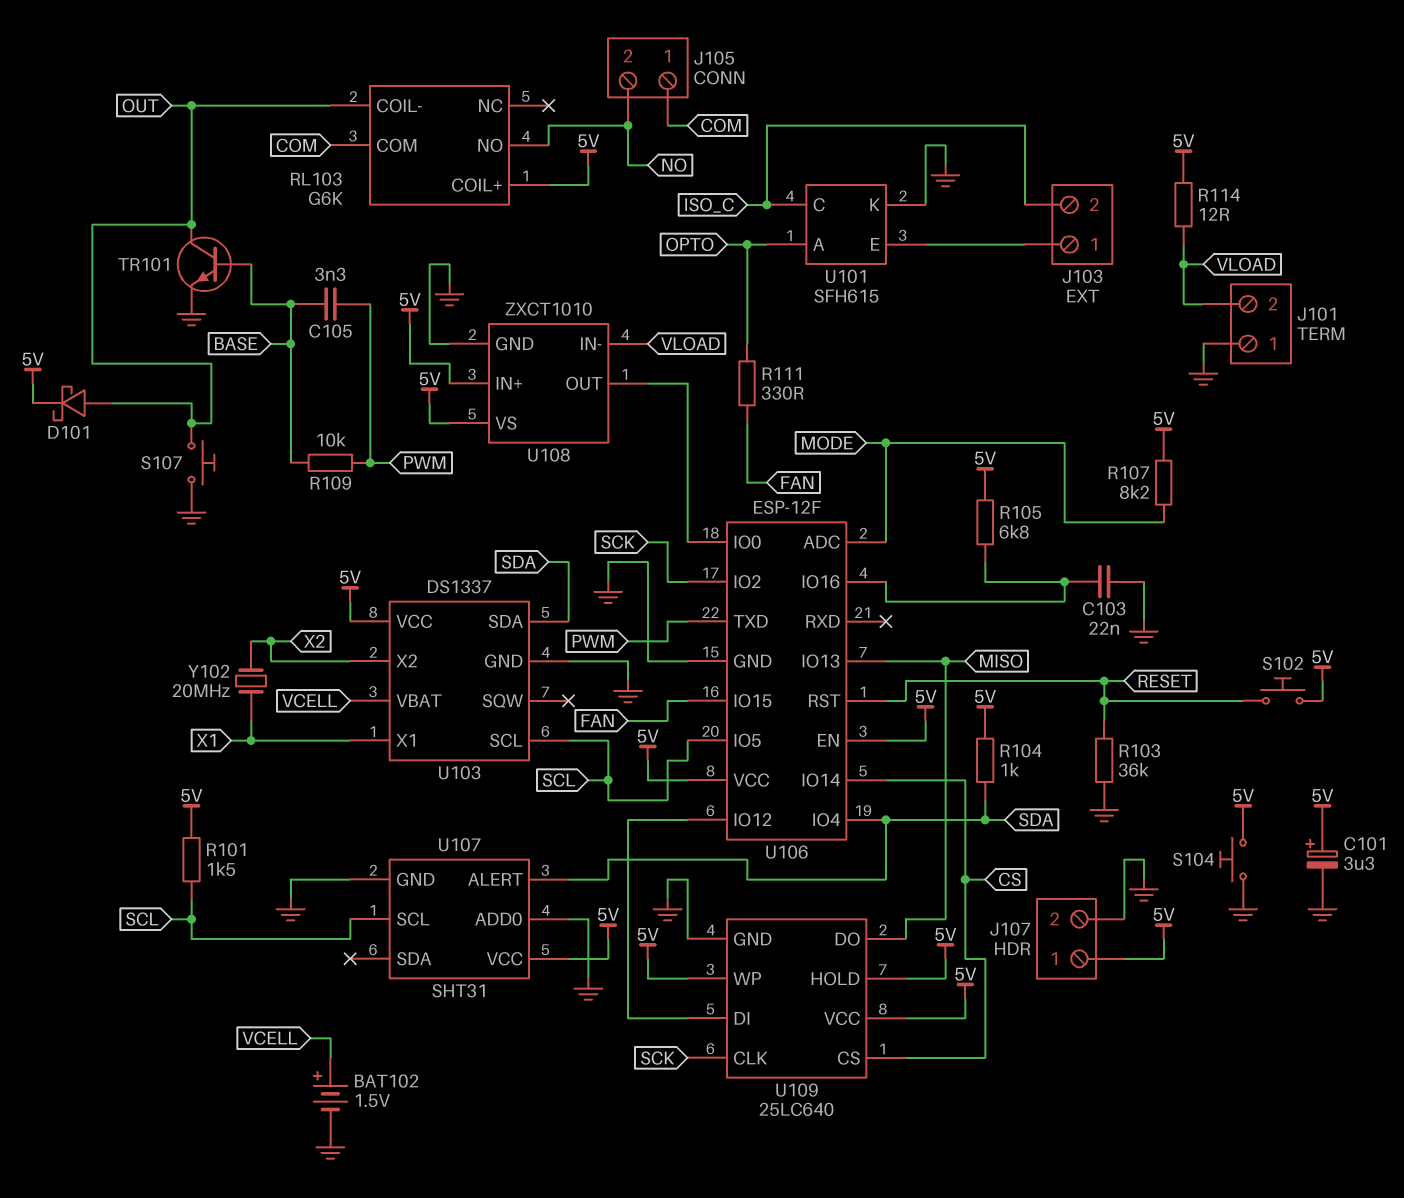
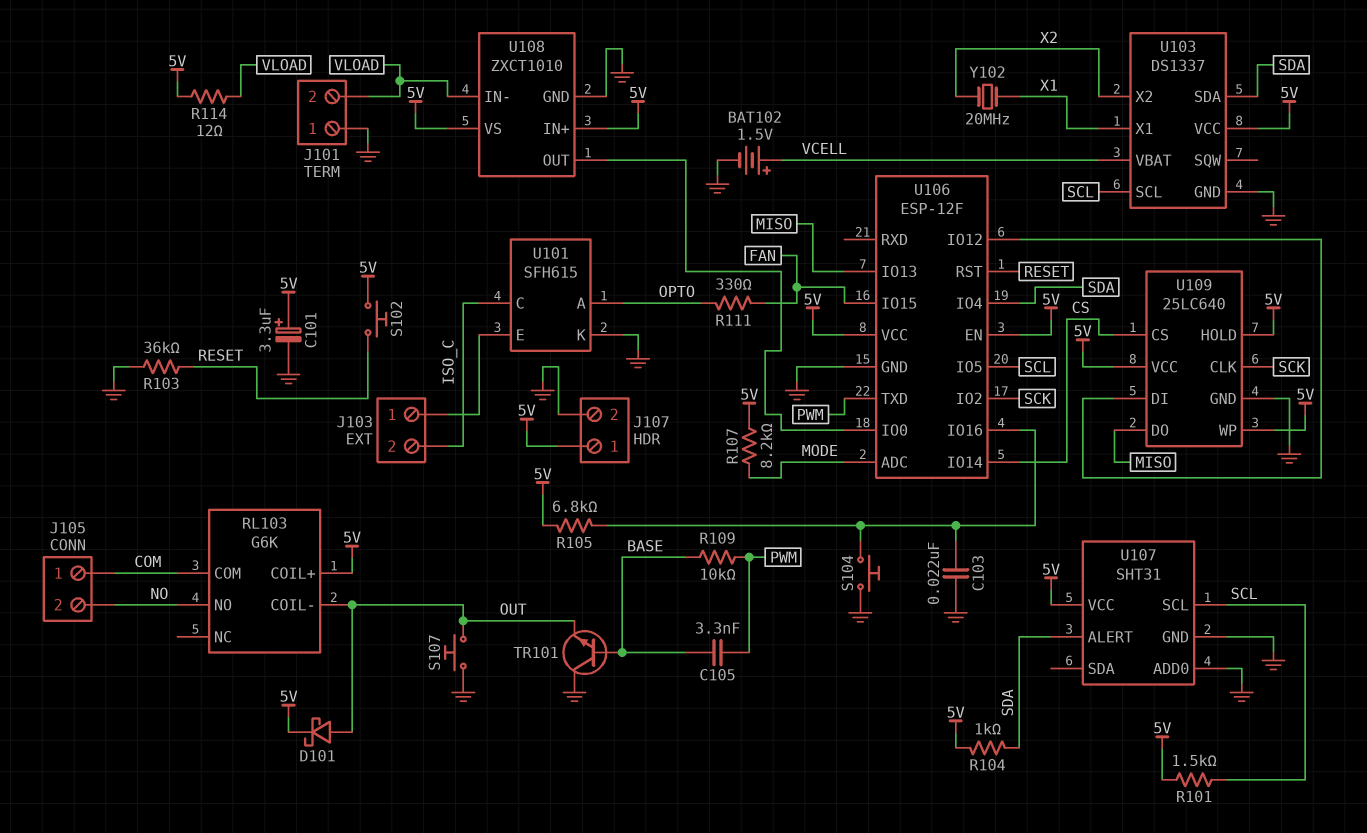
S104: button (5V, GND) -> button (GND, U106/IO16)
TR101: NPN (B BASE, C OUT, E GND) -> NPN (B BASE, C GND, E OUT)

